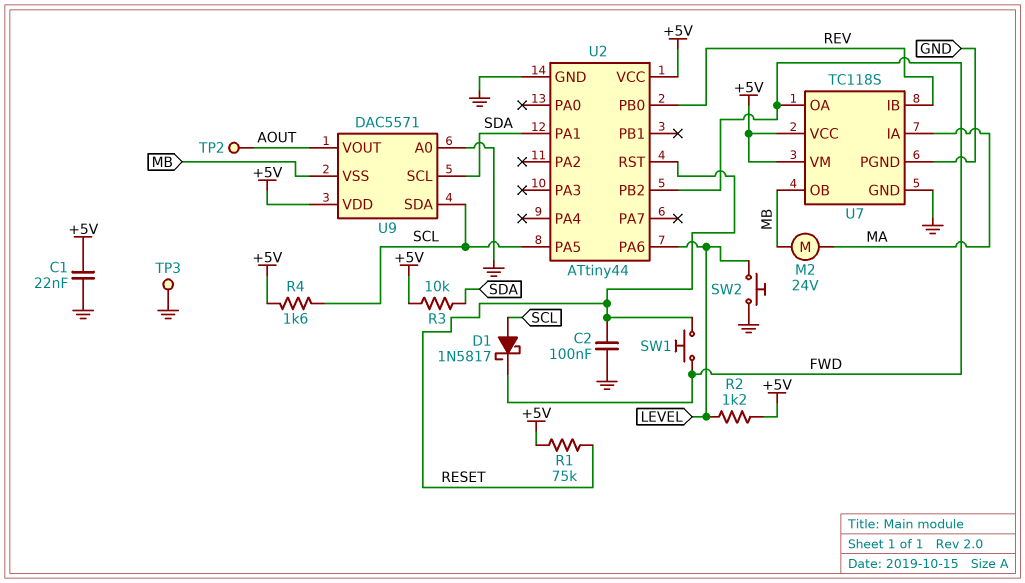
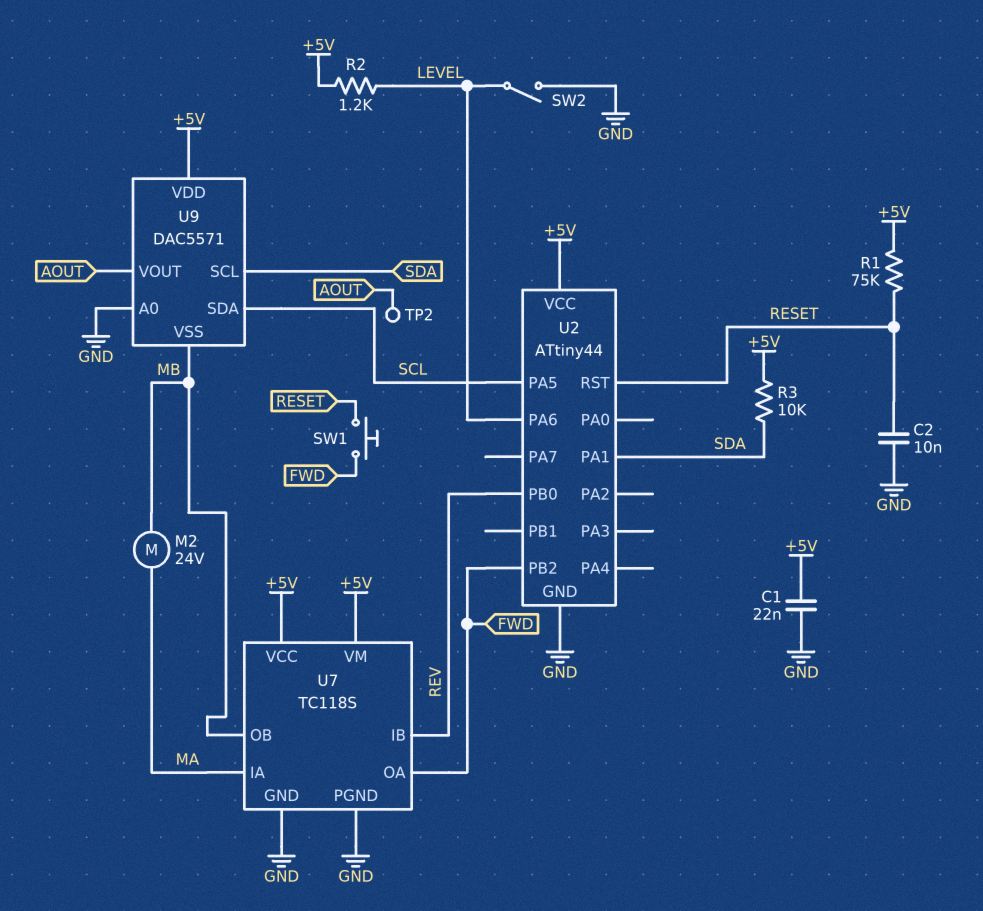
C2: 100nF (GND, RESET) -> 10nF (GND, RESET)
D1: schottky 1N5817 (A SCL, K FWD) -> none
R4: 1.6k (+5V, SCL) -> none
SW2: button (GND, LEVEL) -> switch (GND, LEVEL)
TP3: test point (GND) -> none

